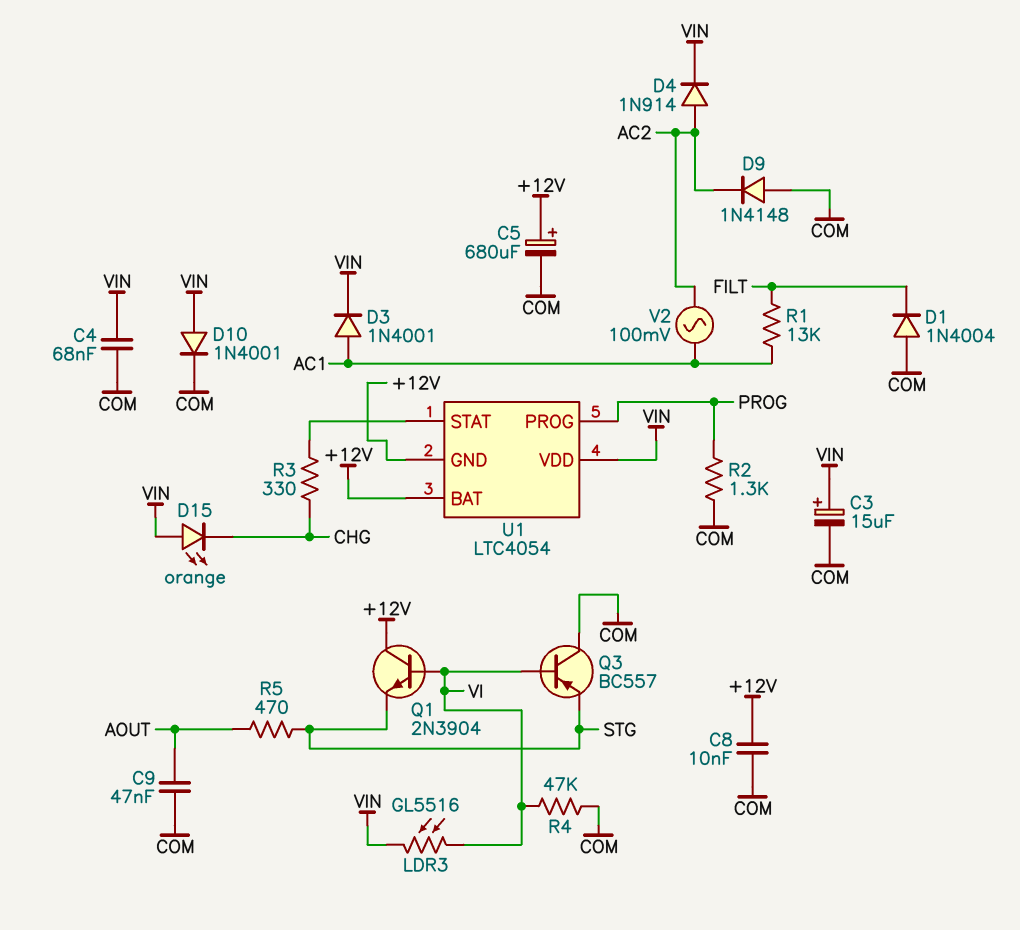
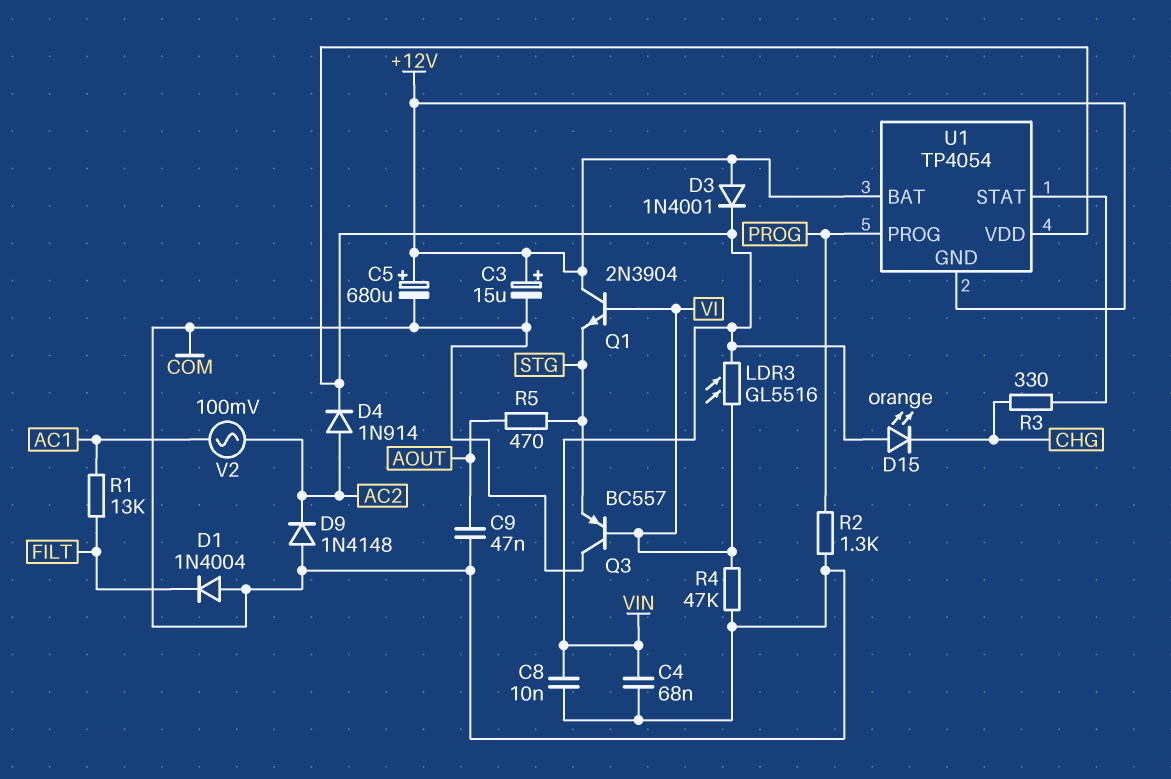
C3: 15uF (plus VIN, minus COM) -> 15uF (plus +12V, minus COM)
C8: 10nF (+12V, COM) -> 10nF (COM, VIN)
D3: diode 1N4001 (A AC1, K VIN) -> diode 1N4001 (A +12V, K VIN)
D10: diode 1N4001 (A VIN, K COM) -> none
U1: LTC4054 -> TP4054

